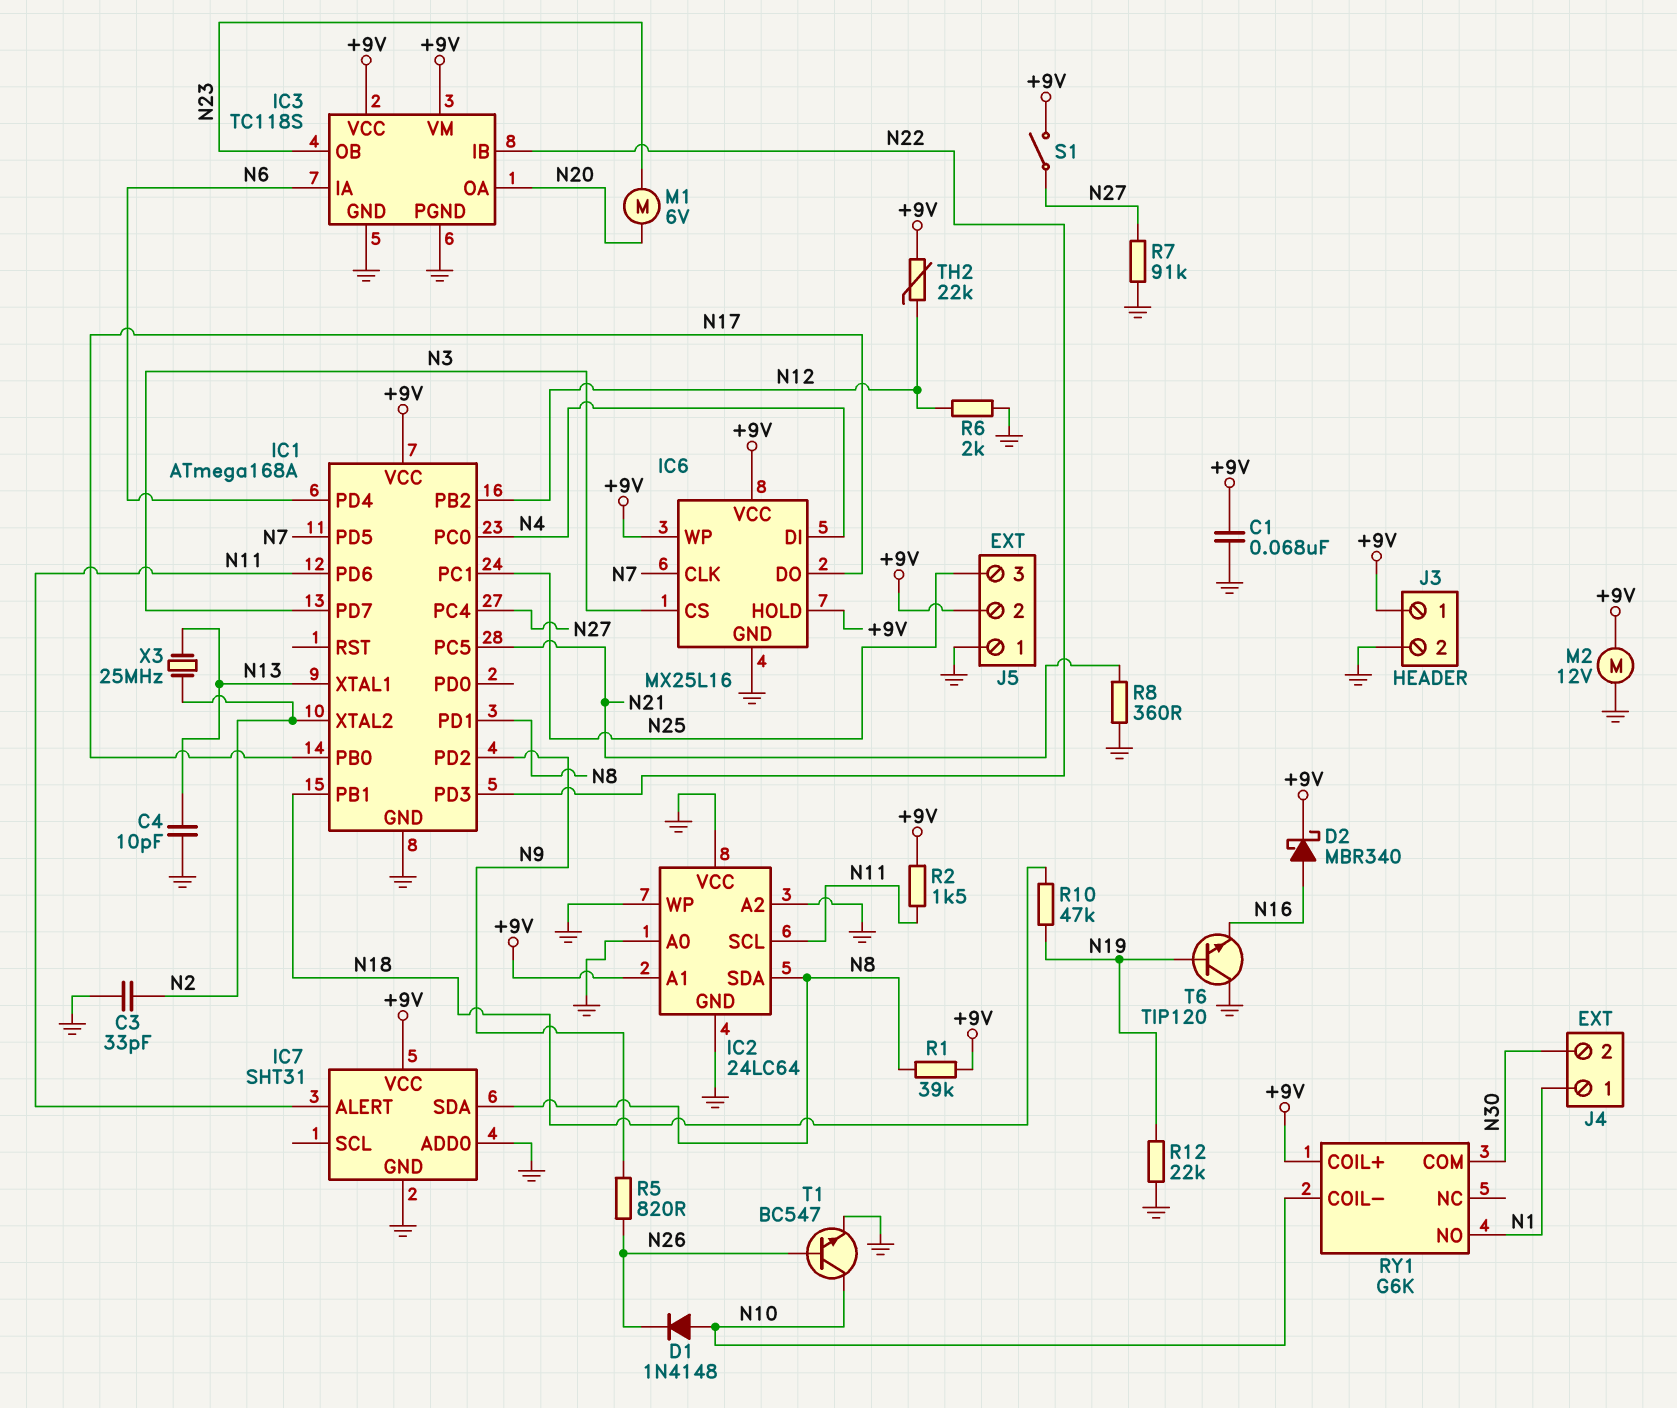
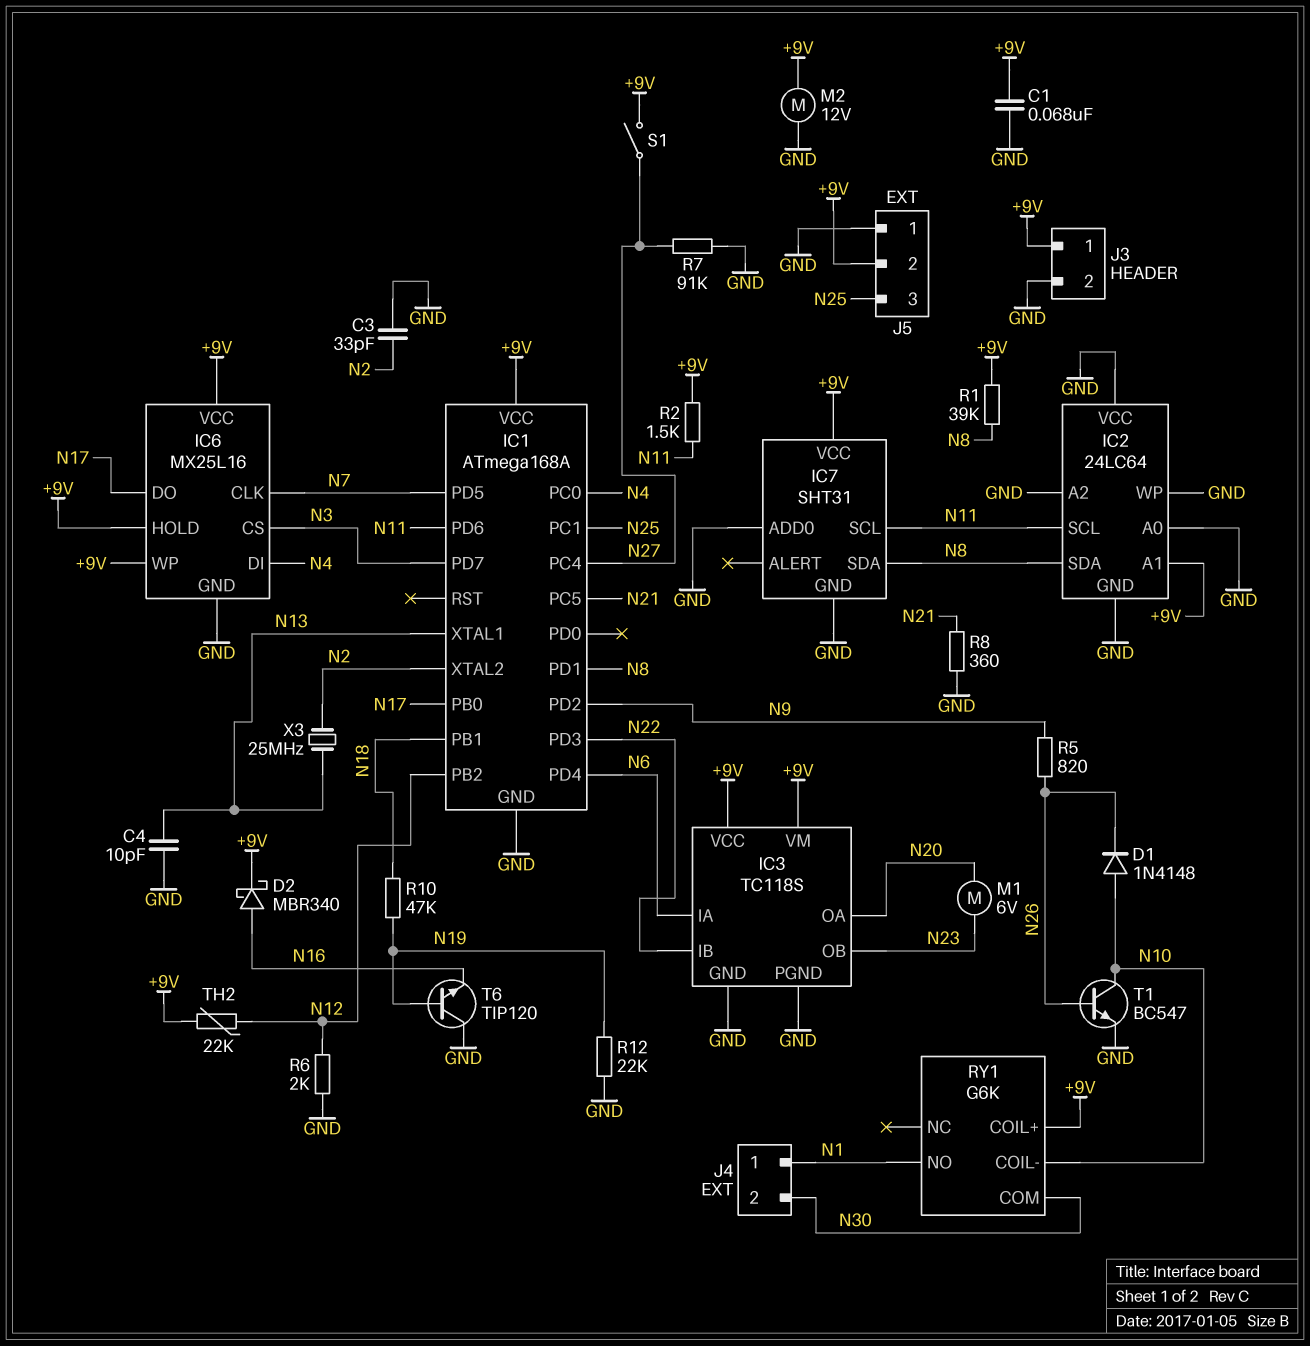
IC7 pin ALERT: N11 -> none
IC7 pin SCL: none -> N11

